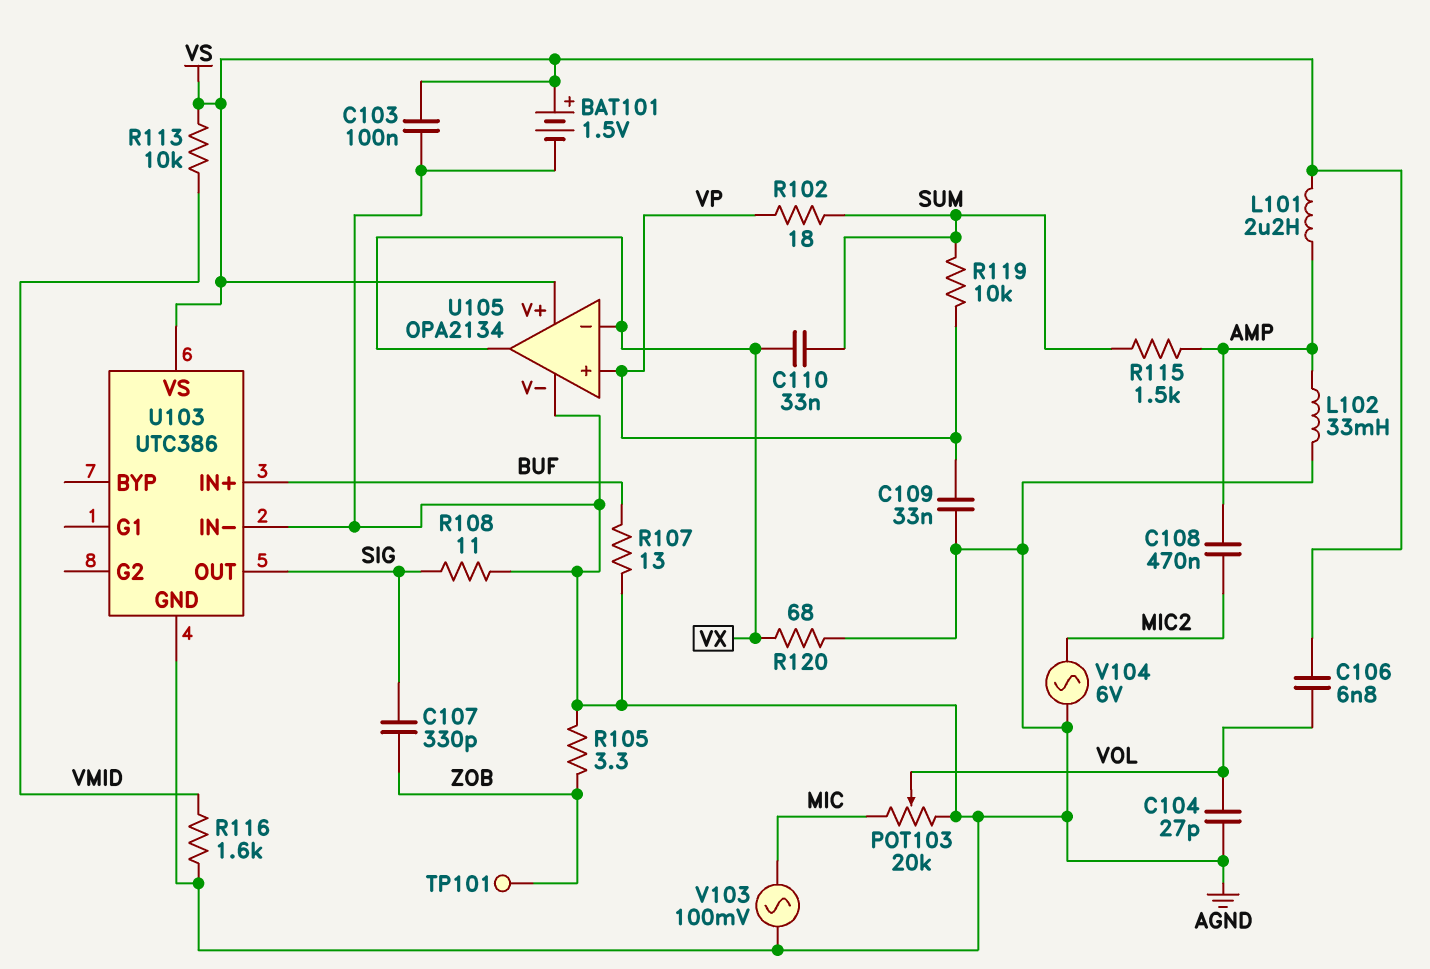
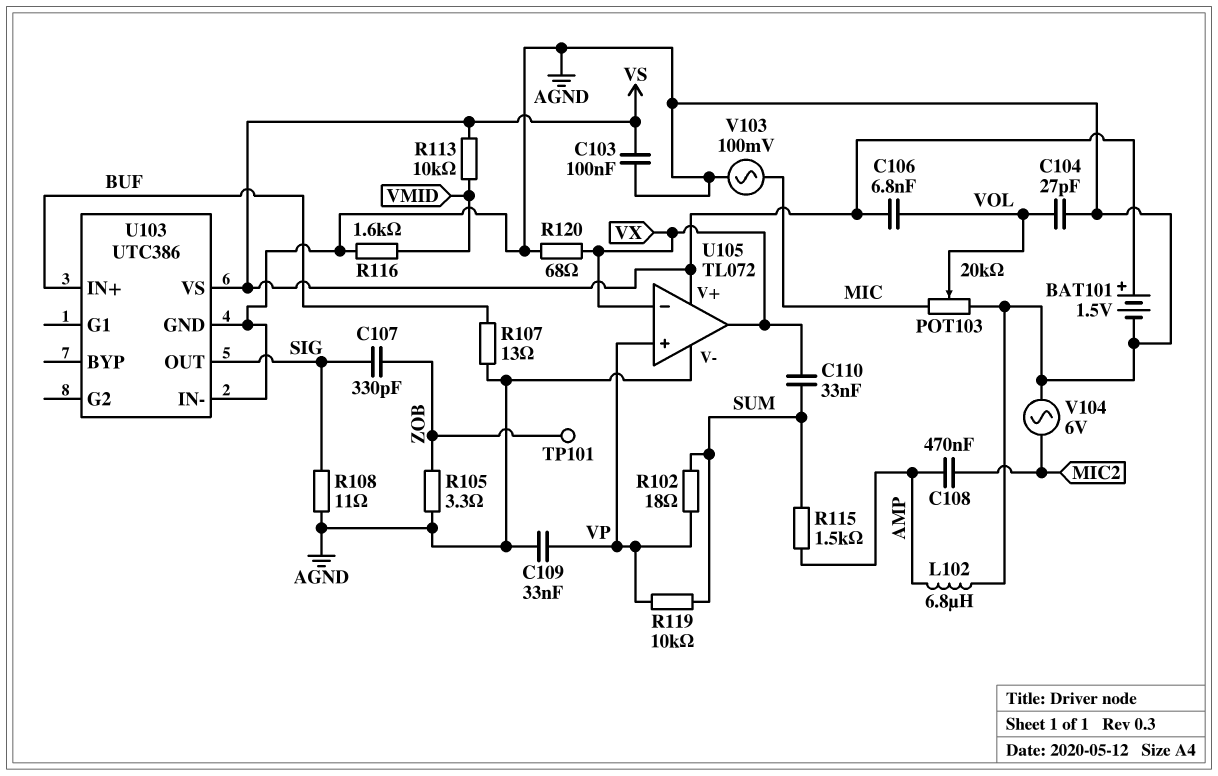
L101: 2.2uH (AMP, VS) -> none
L102: 33mH (AGND, AMP) -> 6.8uH (AGND, AMP)
U105: OPA2134 -> TL072

